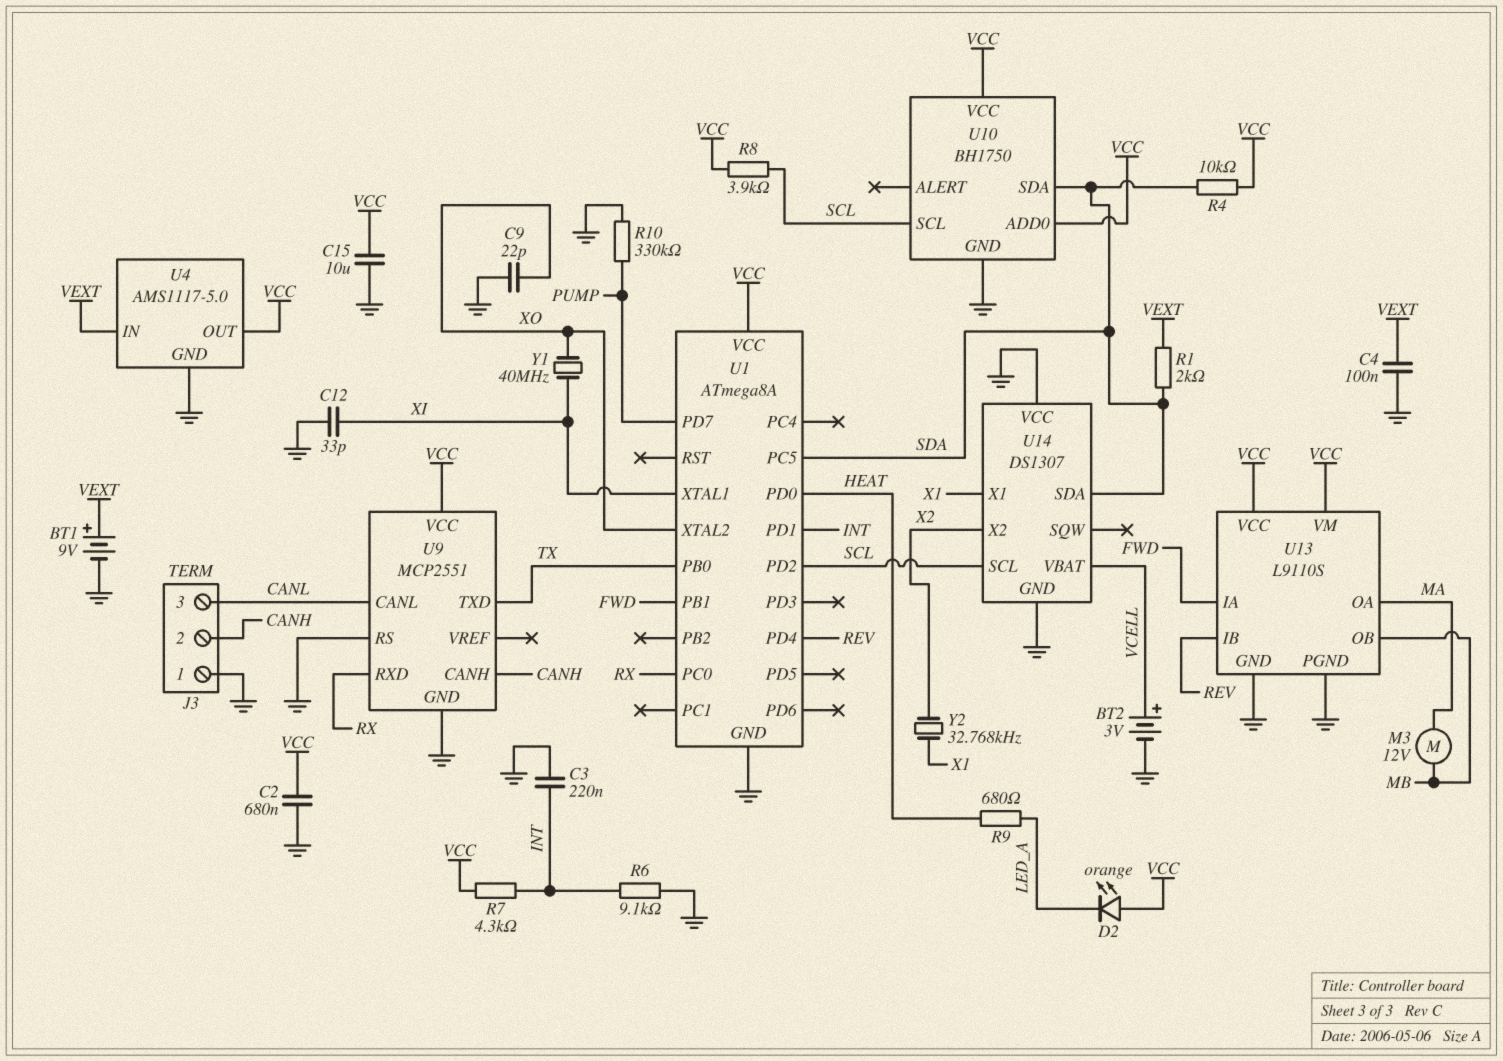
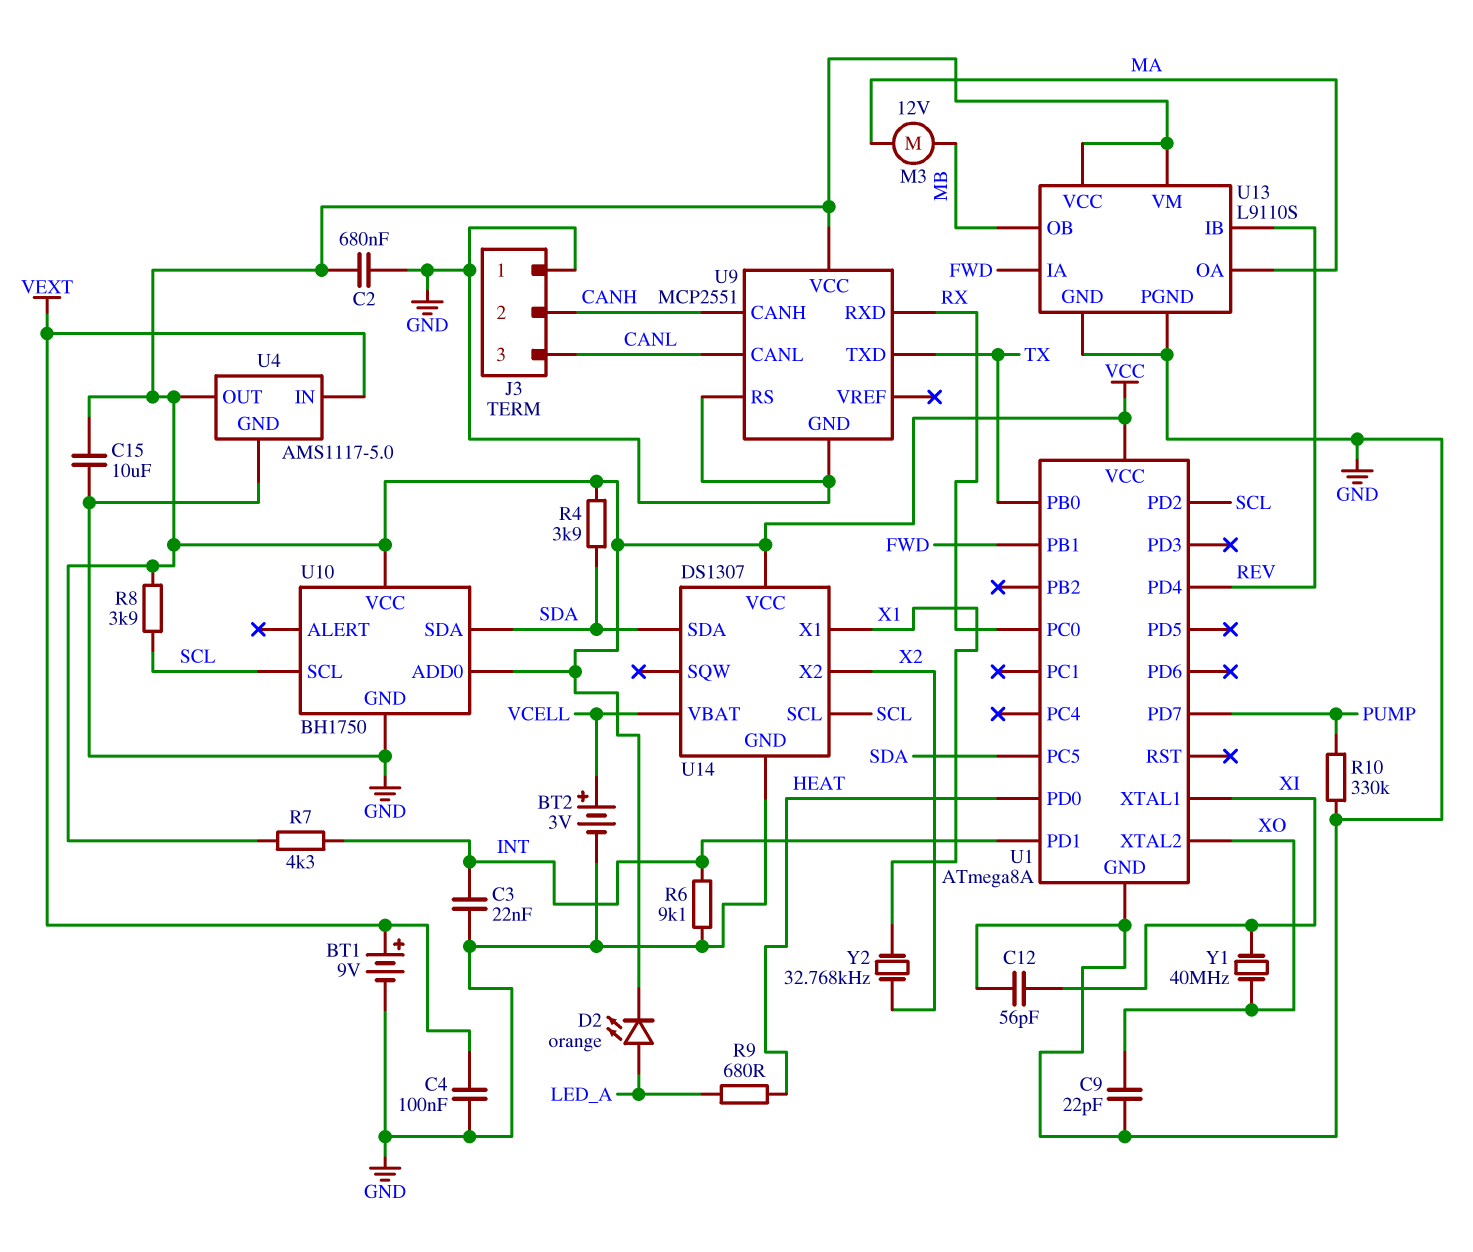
C3: 220nF (GND, INT) -> 22nF (GND, INT)
C12: 33pF (GND, XI) -> 56pF (GND, XI)
D2: LED orange (A VCC, K LED_A) -> LED orange (A LED_A, K VCC)
R1: 2k (SDA, VEXT) -> none
R4: 10k (SDA, VCC) -> 3.9k (SDA, VCC)
U14 pin VCC: GND -> VCC

